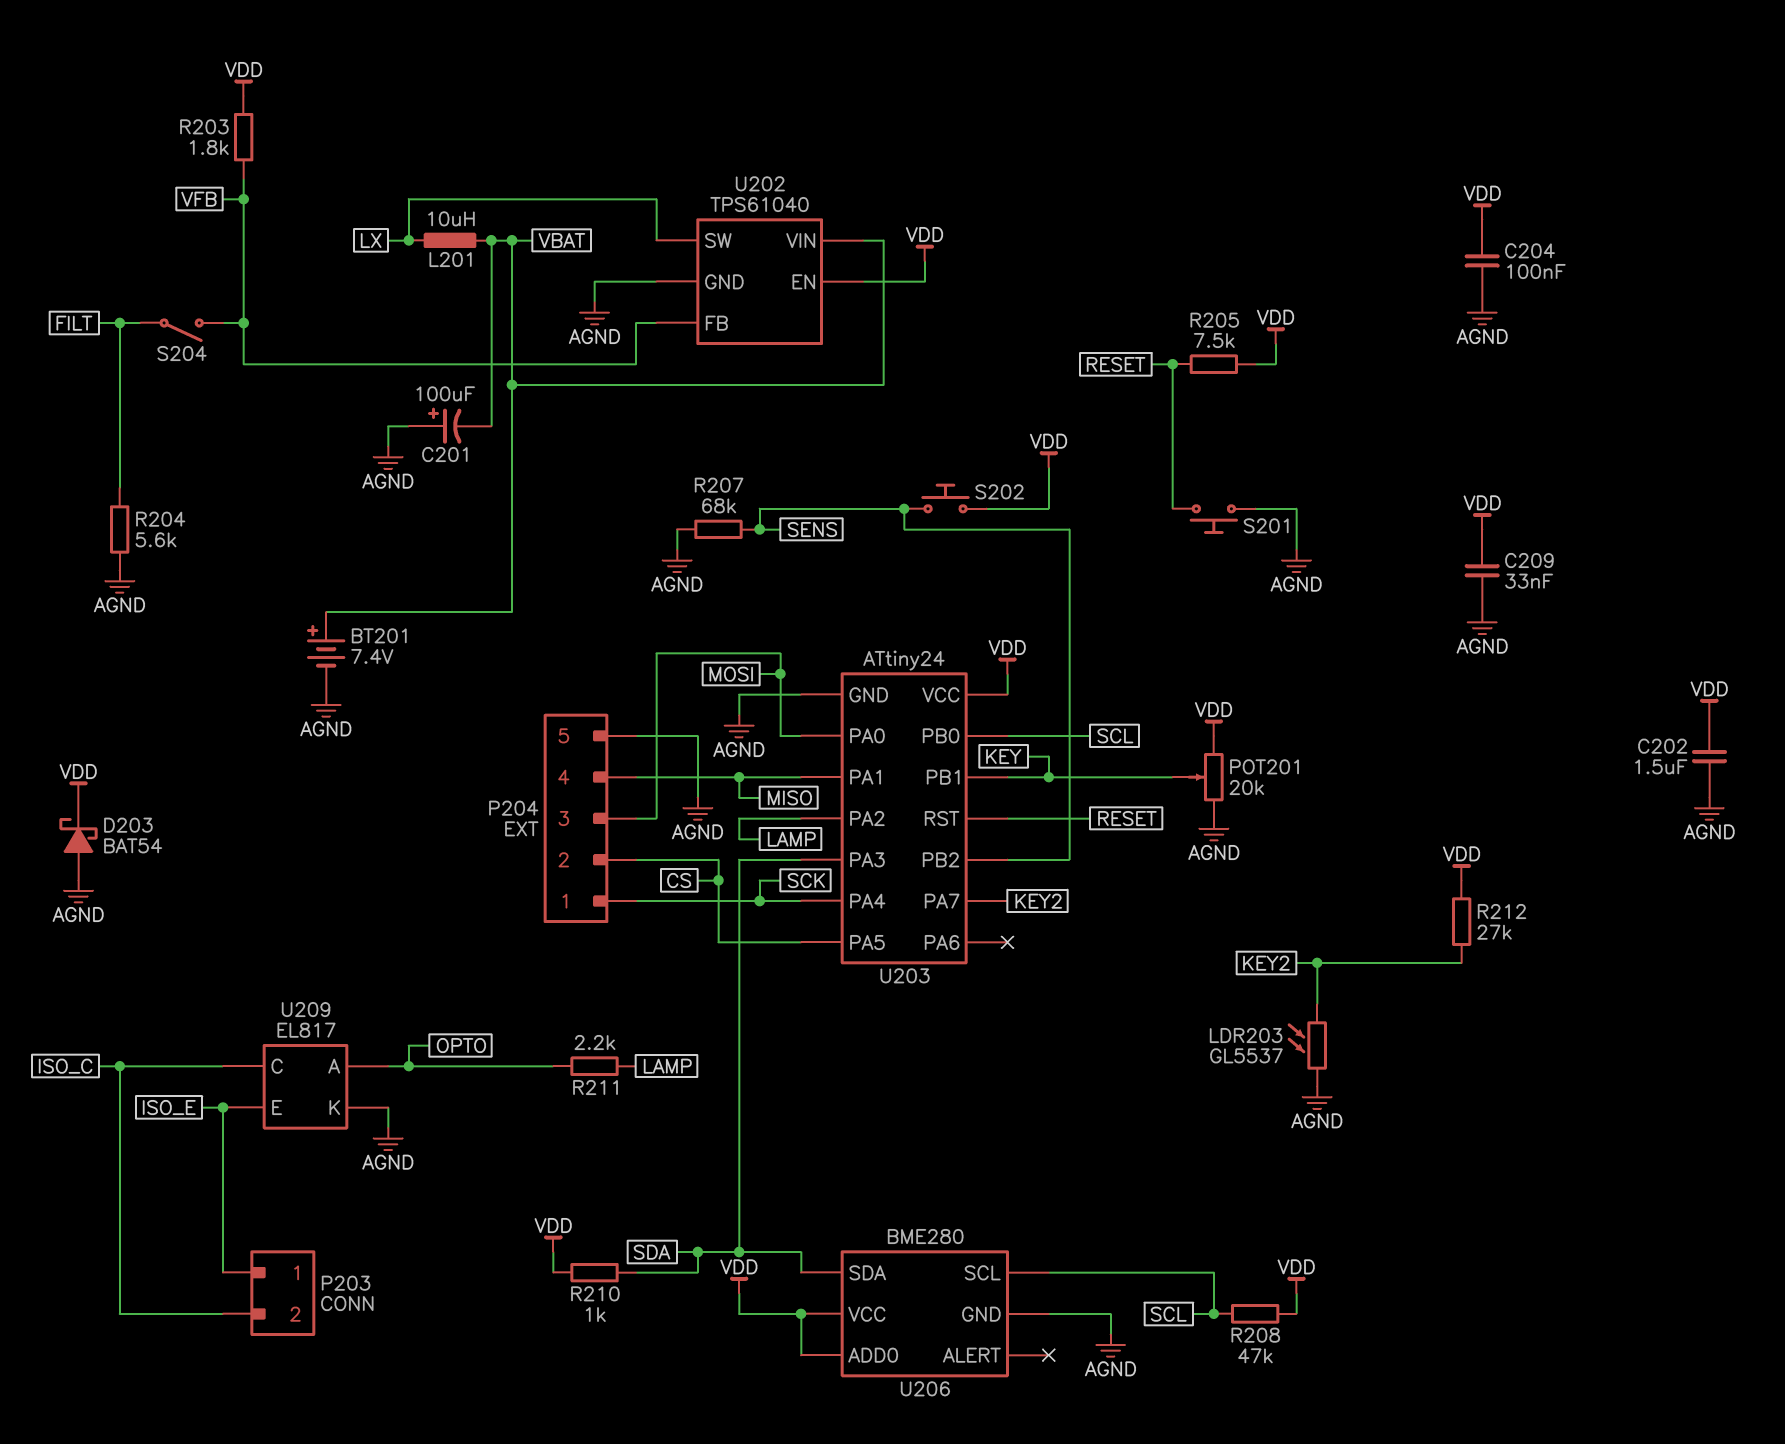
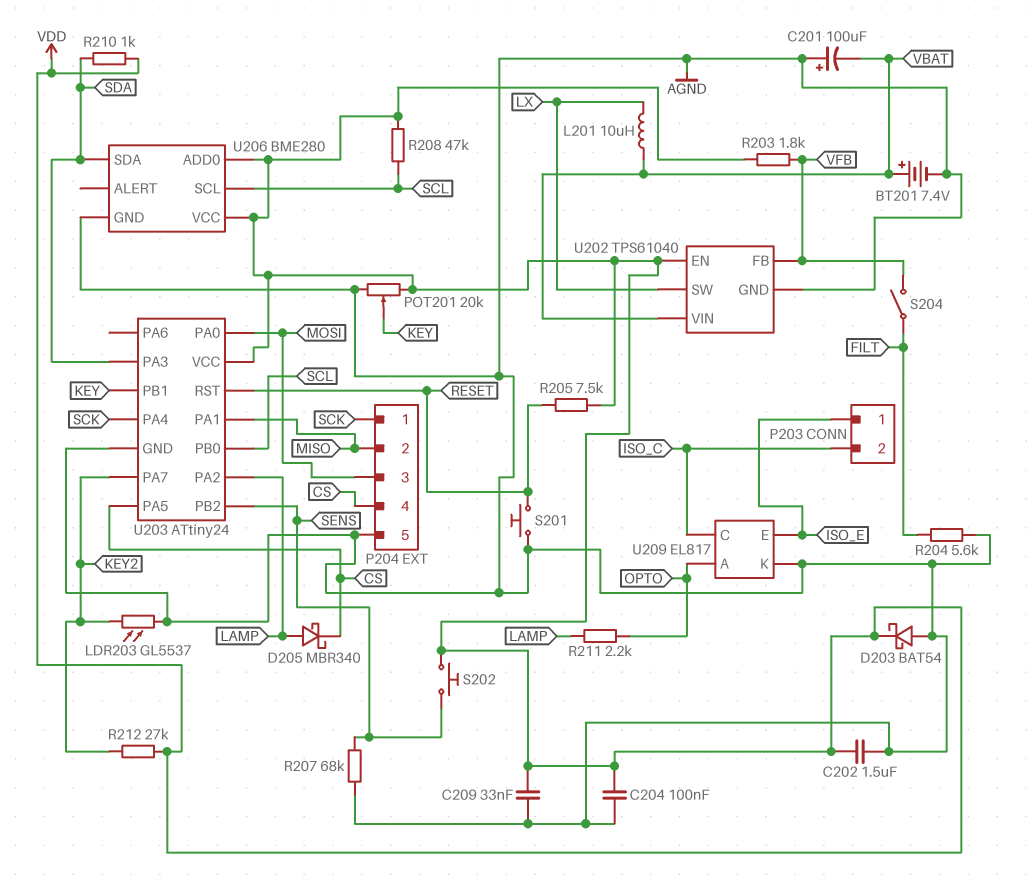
D205: none -> schottky MBR340 (A LAMP, K CS)
P204 pin 2: CS -> MISO
P204 pin 4: MISO -> CS

